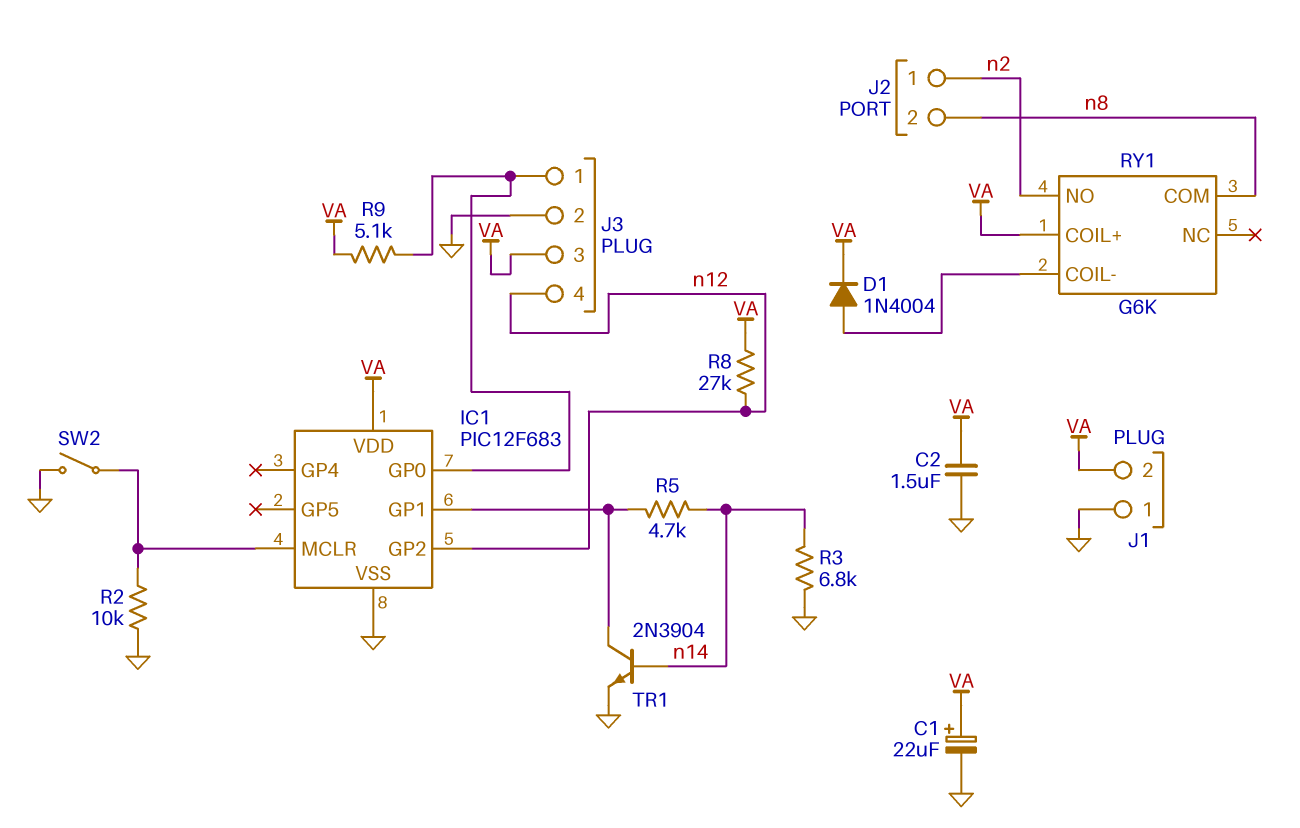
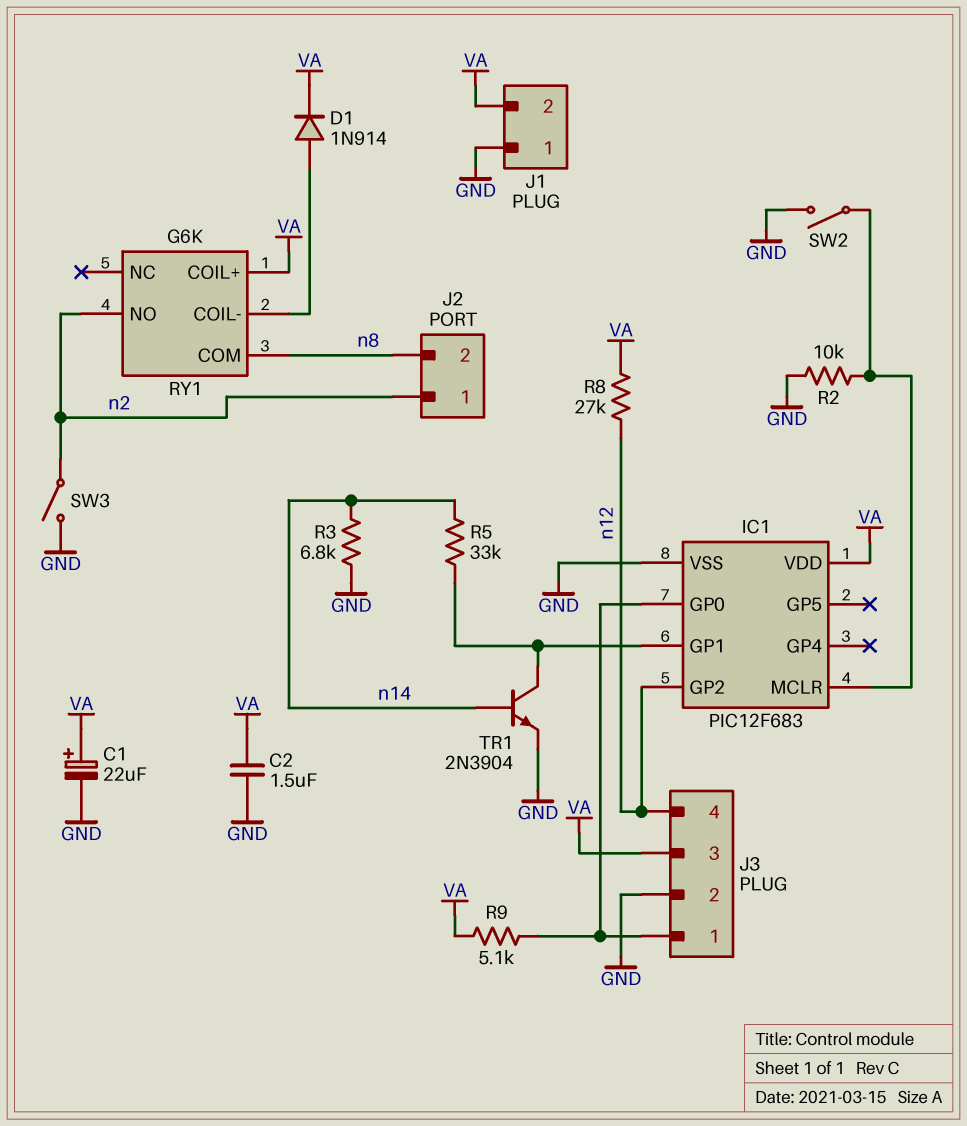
D1: diode 1N4004 (A RY1/COIL-, K VA) -> diode 1N914 (A RY1/COIL-, K VA)
R5: 4.7k (IC1/GP1, n14) -> 33k (IC1/GP1, n14)
SW3: none -> switch (GND, n2)

